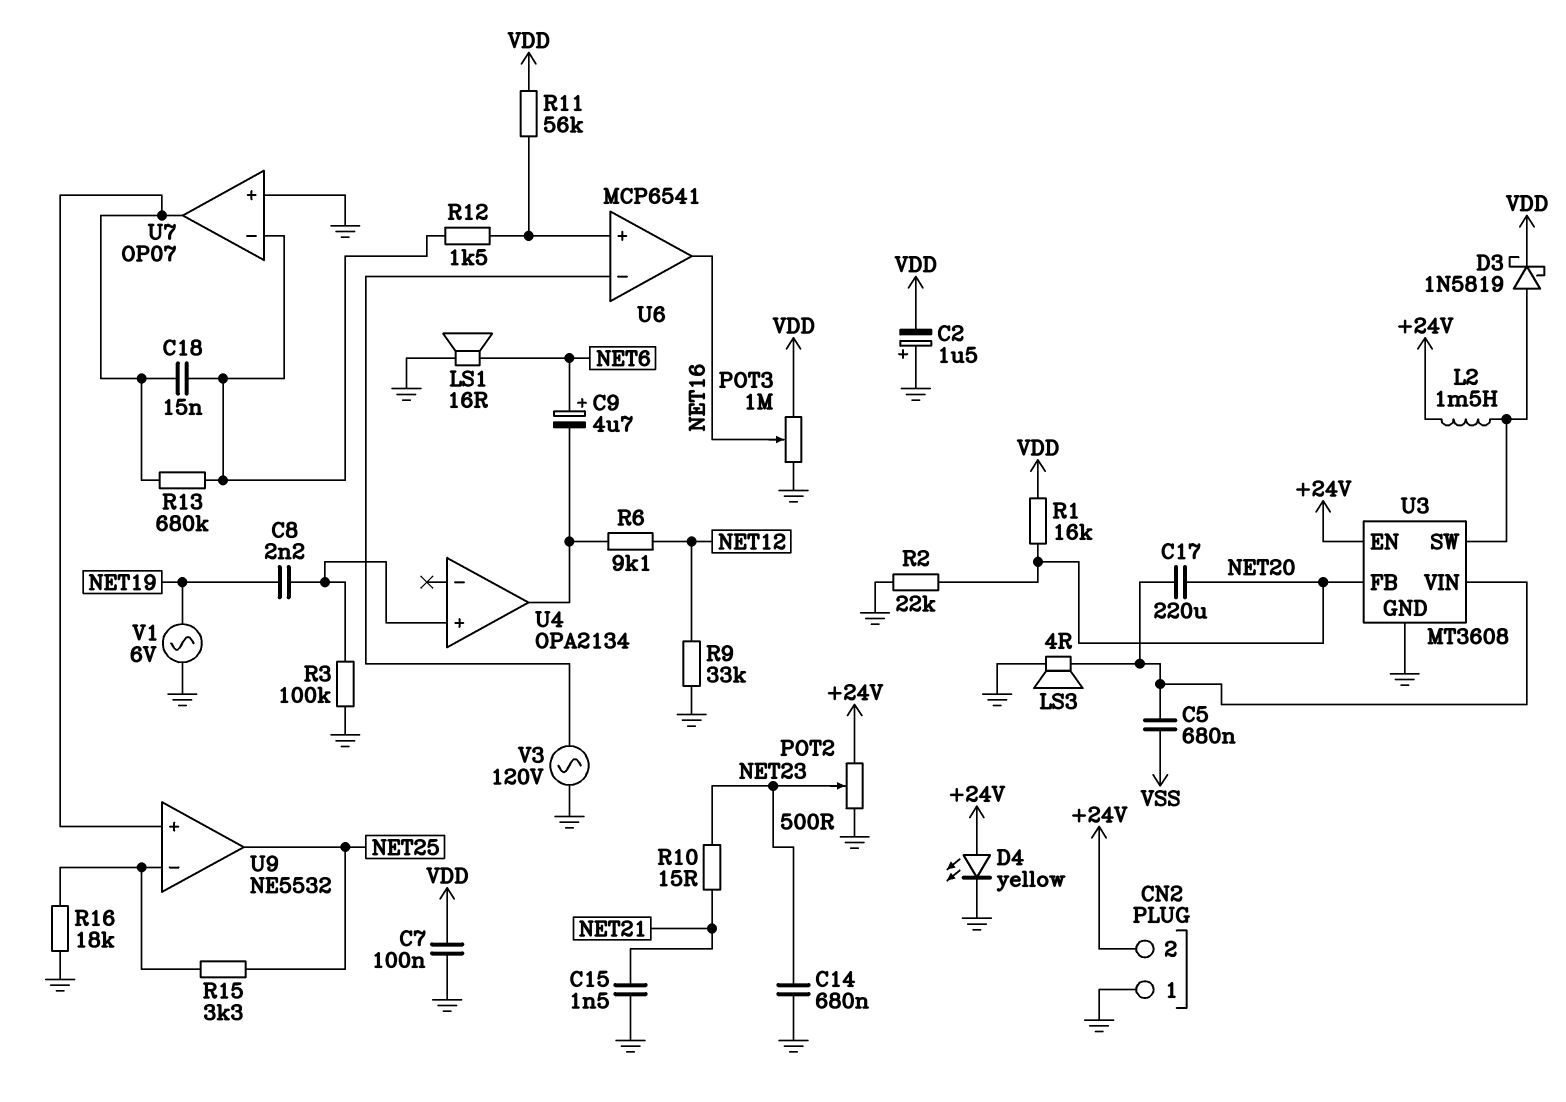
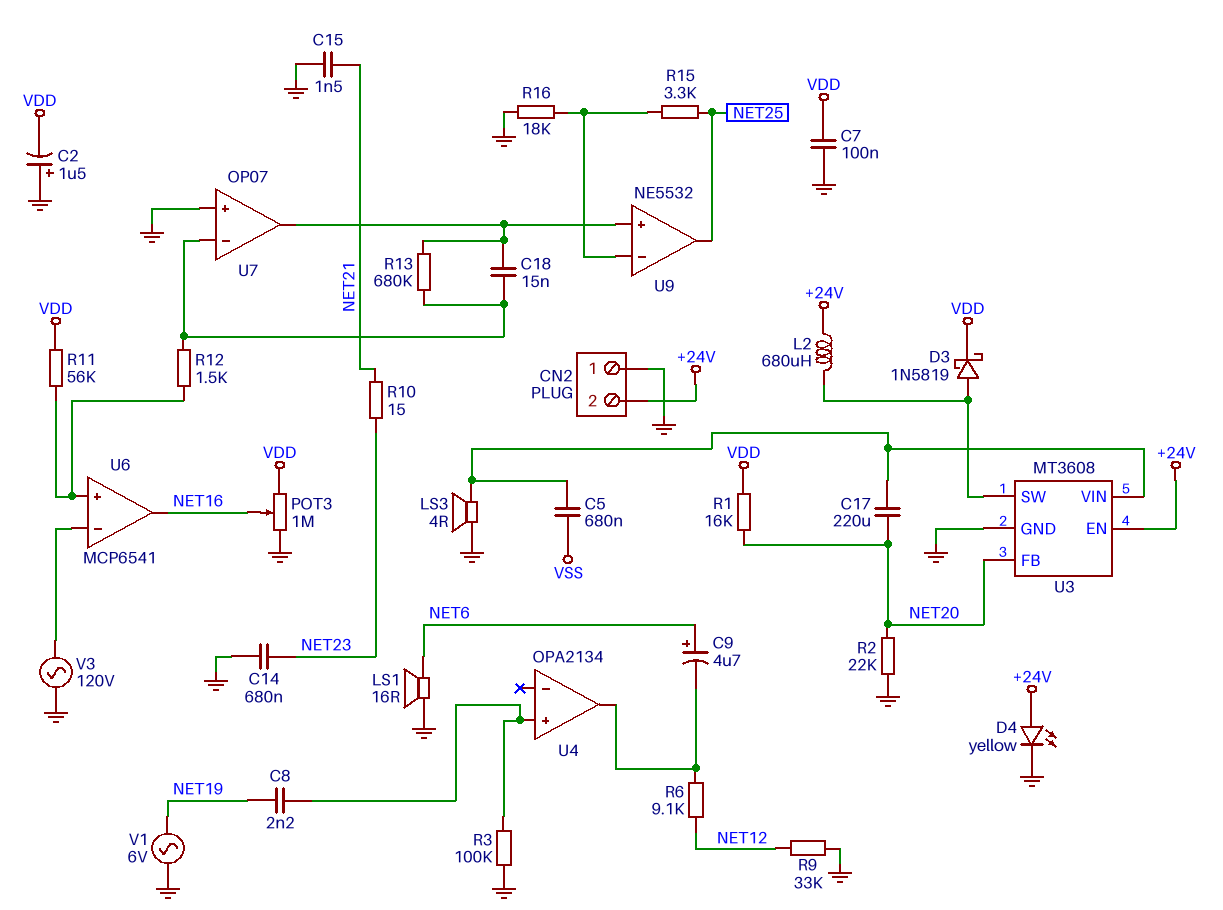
L2: 1.5mH (+24V, U3/SW) -> 680uH (+24V, U3/SW)
POT2: 500 (+24V, GND, wiper NET23) -> none

